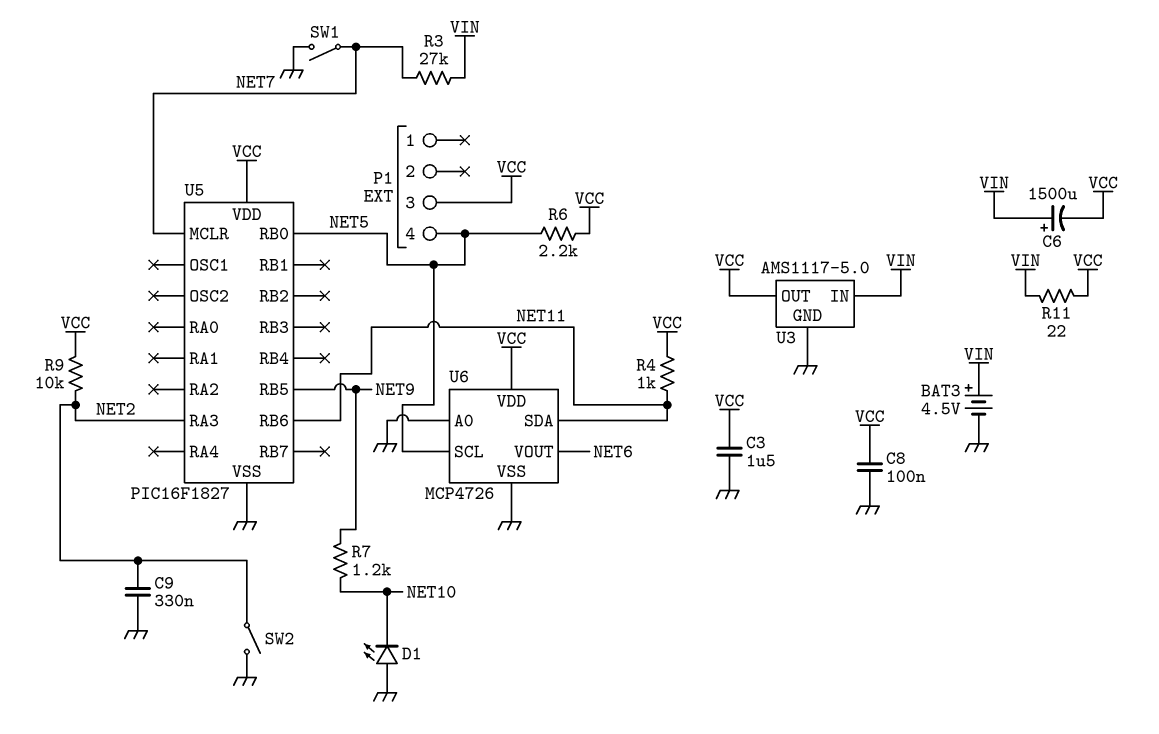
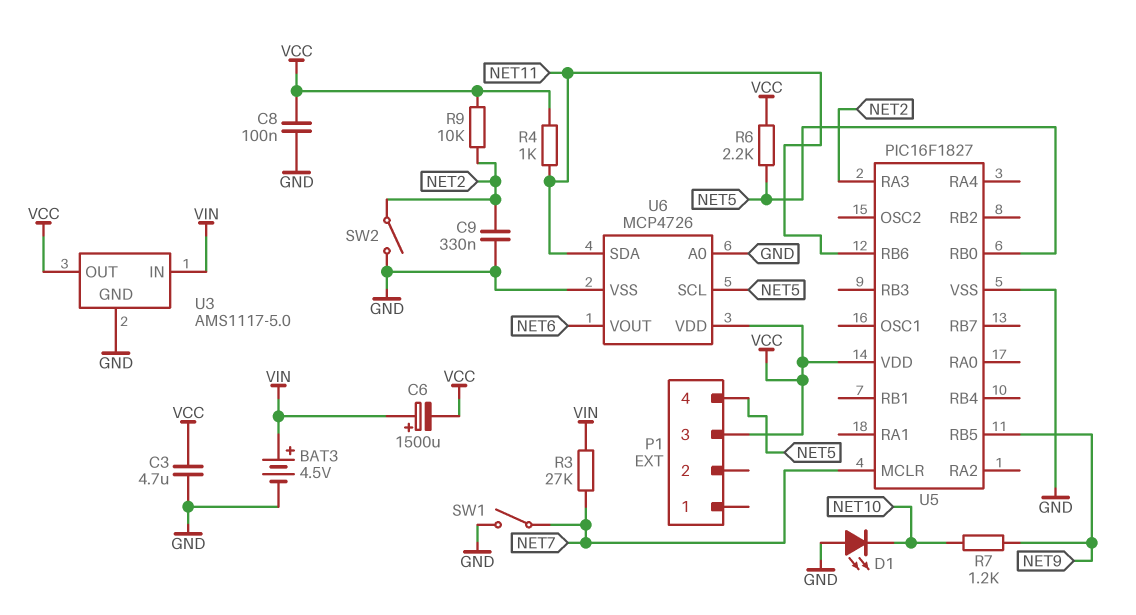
C3: 1.5uF (GND, VCC) -> 4.7uF (GND, VCC)
R11: 22 (VCC, VIN) -> none

